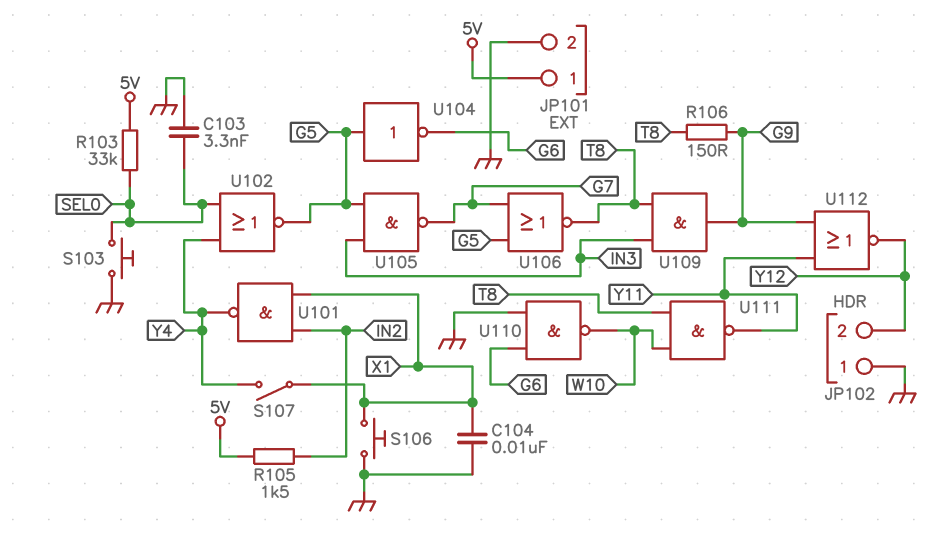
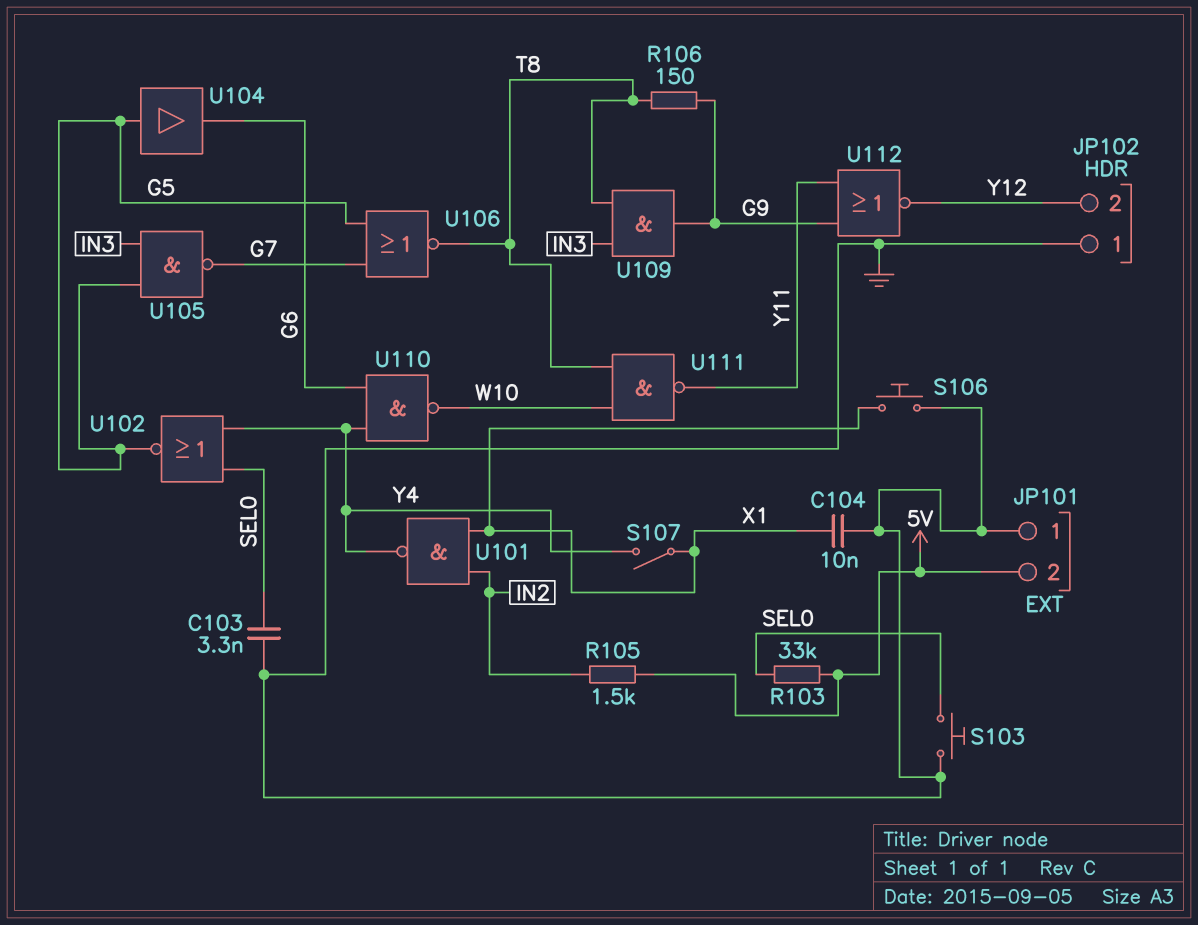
JP101 pin 1: 5V -> GND
JP101 pin 2: GND -> 5V
U104: NOT (in G5, out G6) -> buffer (in G5, out G6)
U110: NAND (in G6, in GND, out W10) -> NAND (in G6, in Y4, out W10)

